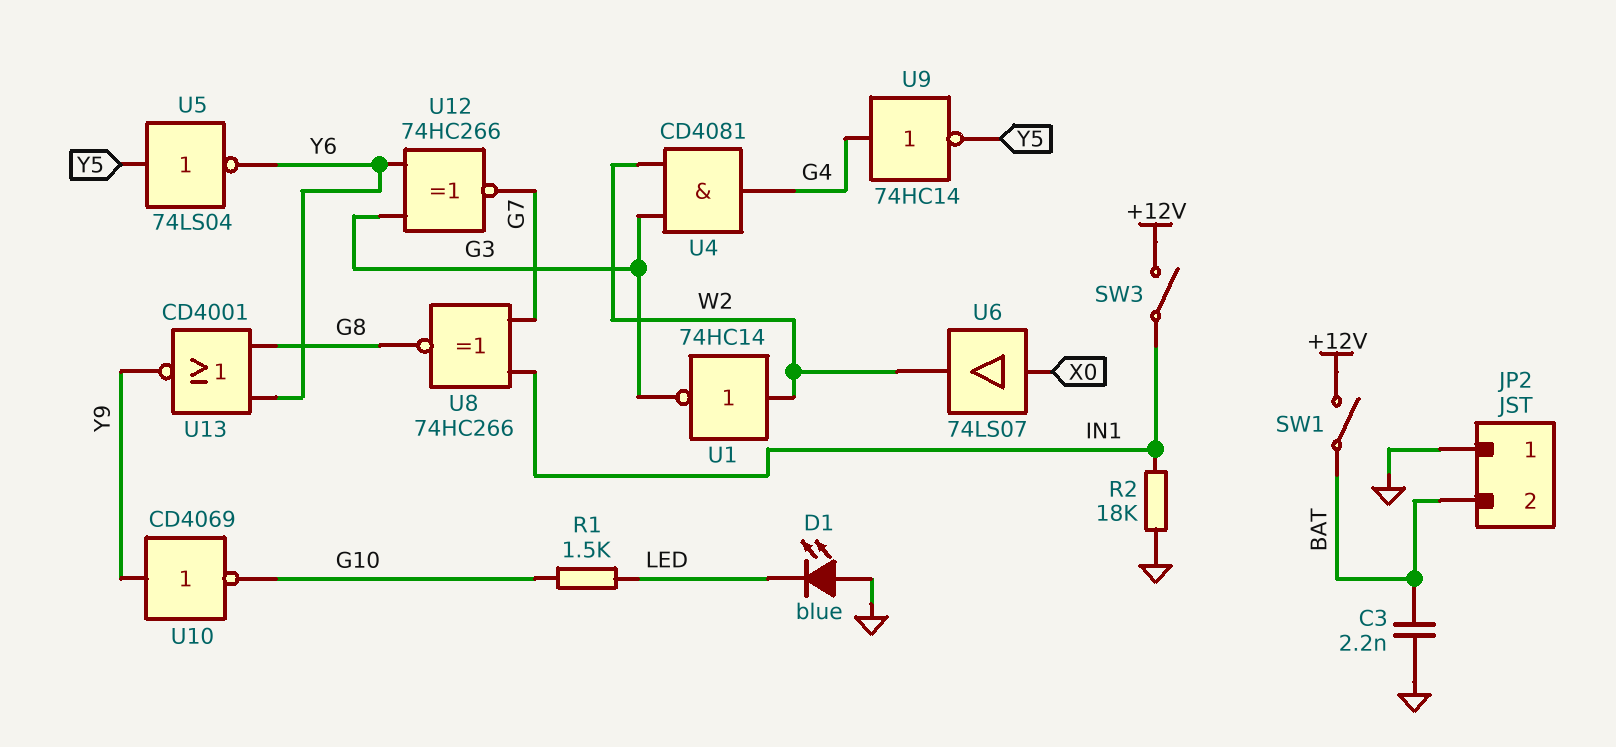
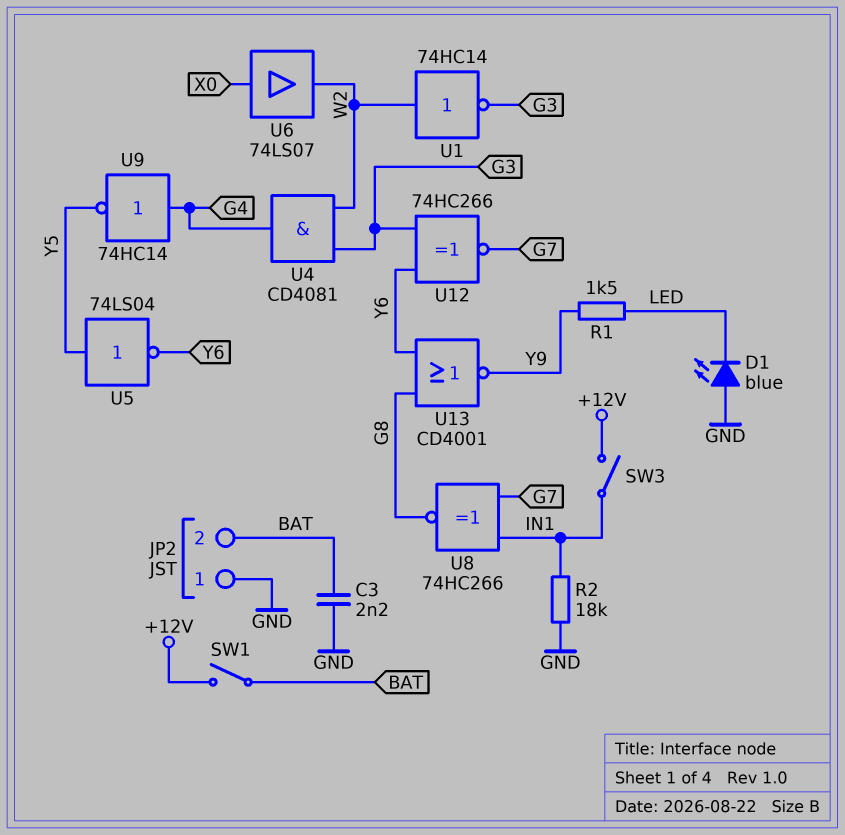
R1: 1.5k (G10, LED) -> 1.5k (LED, Y9)
U10: NOT CD4069 (in Y9, out G10) -> none

